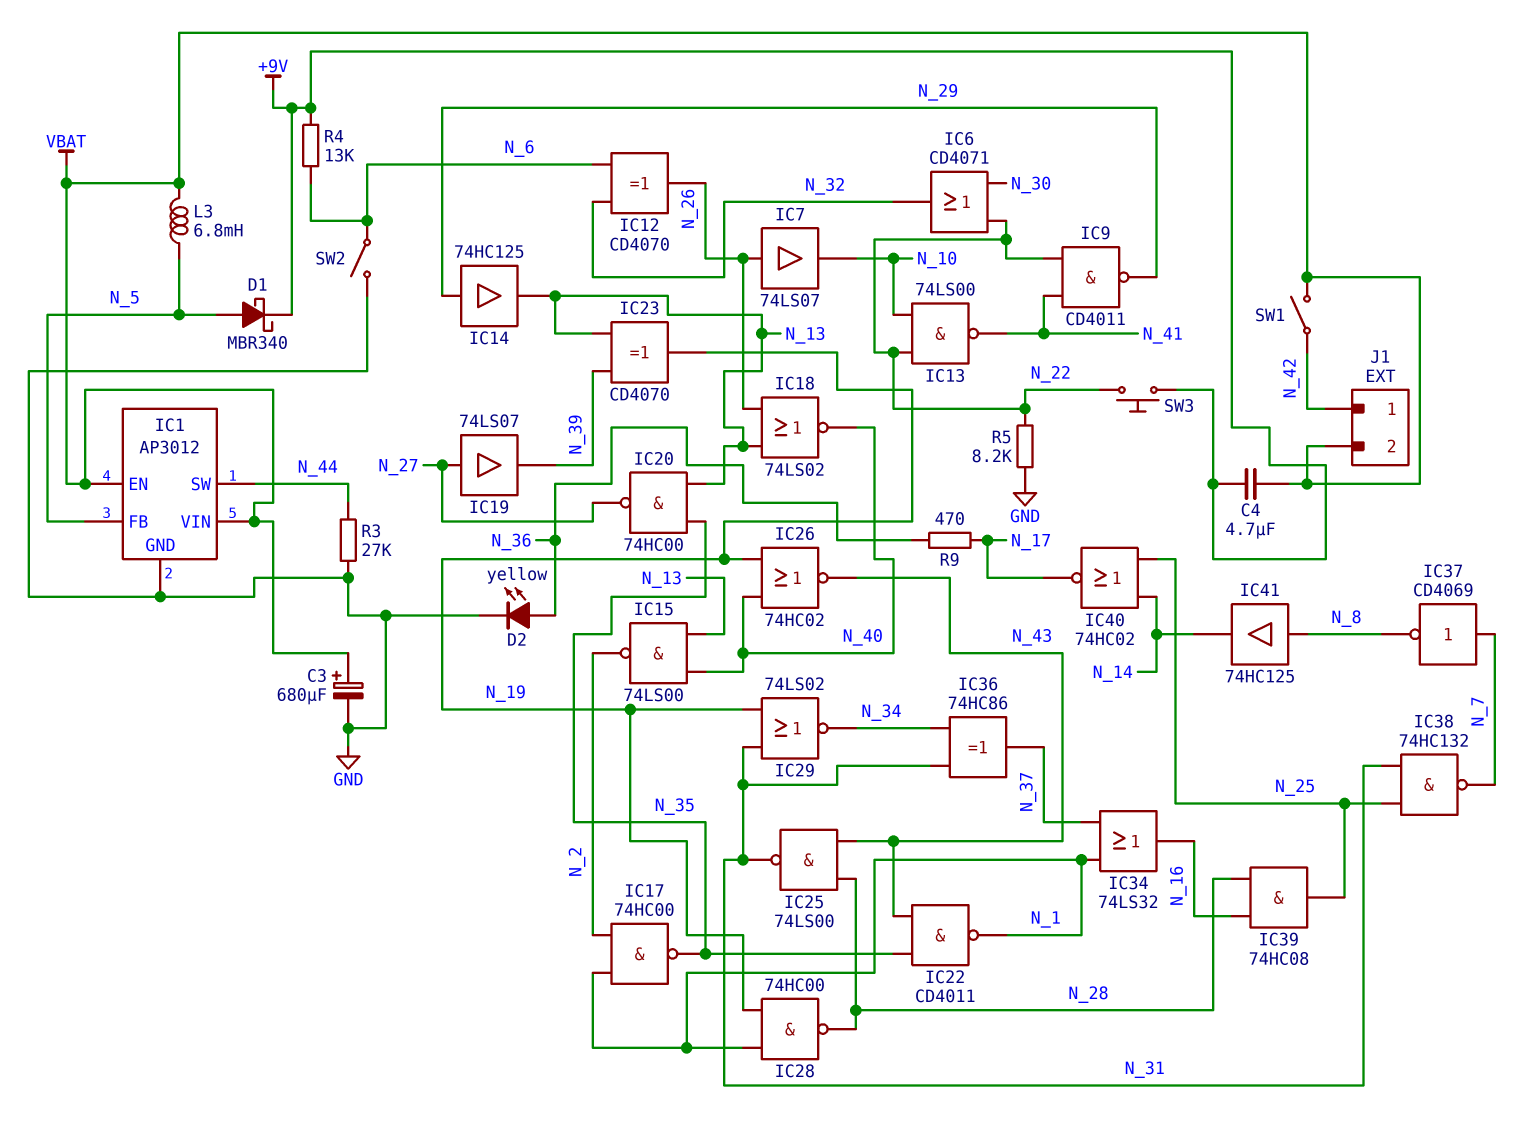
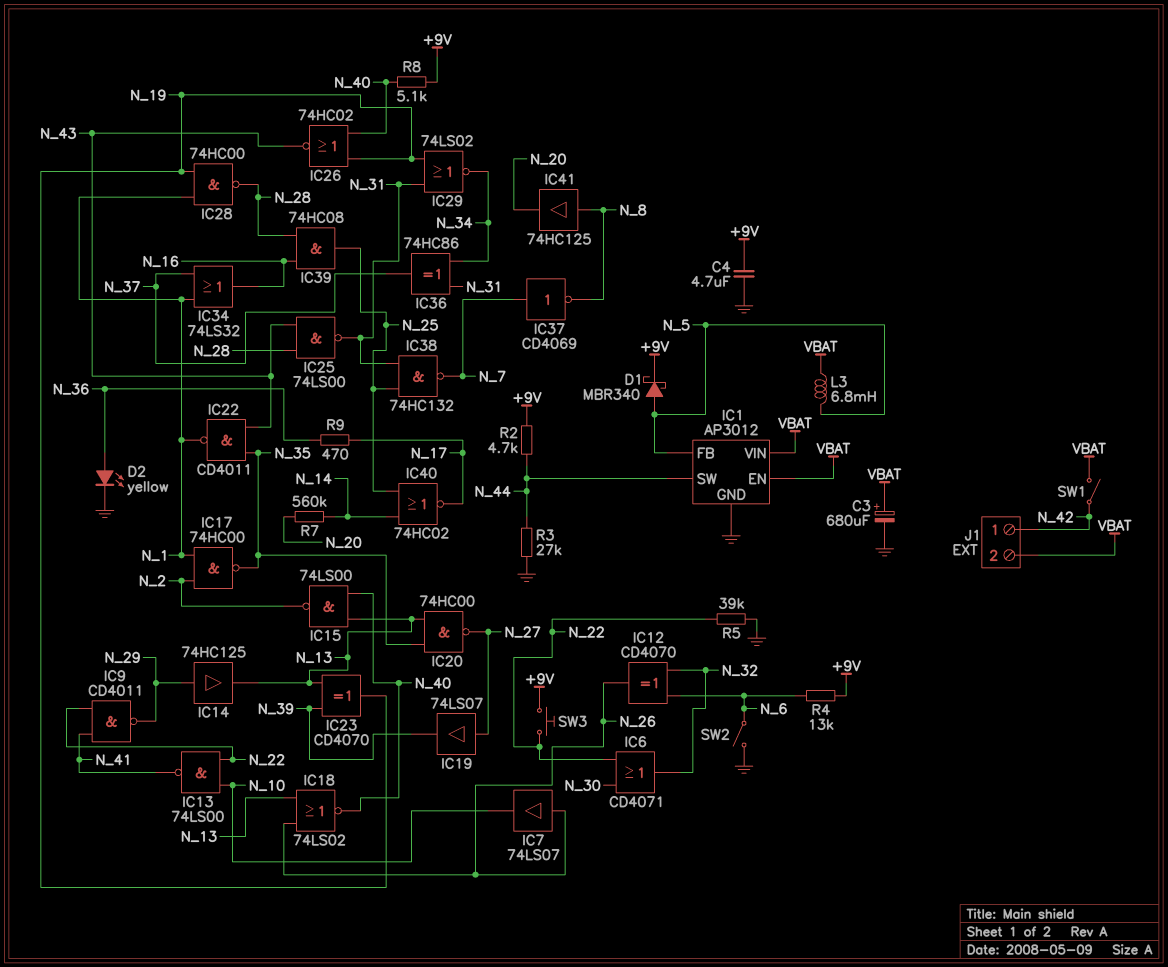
C4: 4.7uF (+9V, VBAT) -> 4.7uF (+9V, GND)
IC41: buffer 74HC125 (in N_8, out N_14) -> buffer 74HC125 (in N_8, out N_20)
R2: none -> 4.7k (+9V, N_44)
R5: 8.2k (GND, N_22) -> 39k (GND, N_22)
R7: none -> 560k (N_14, N_20)
R8: none -> 5.1k (+9V, N_40)

